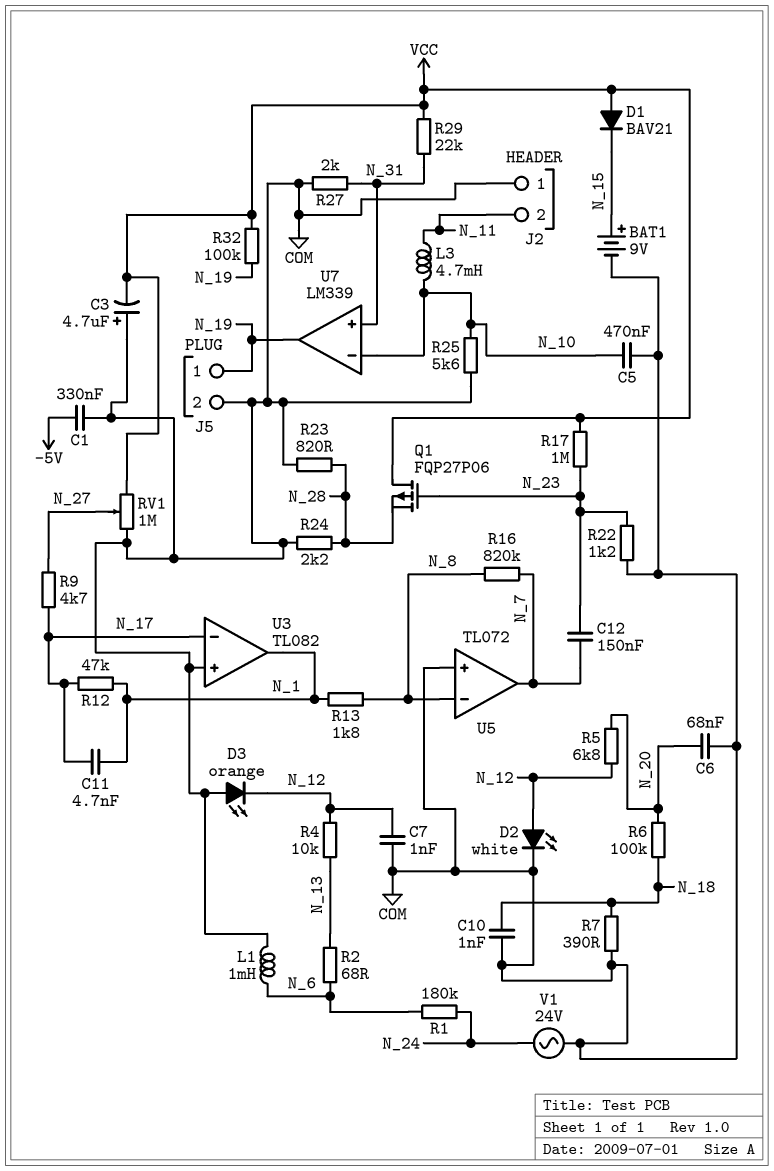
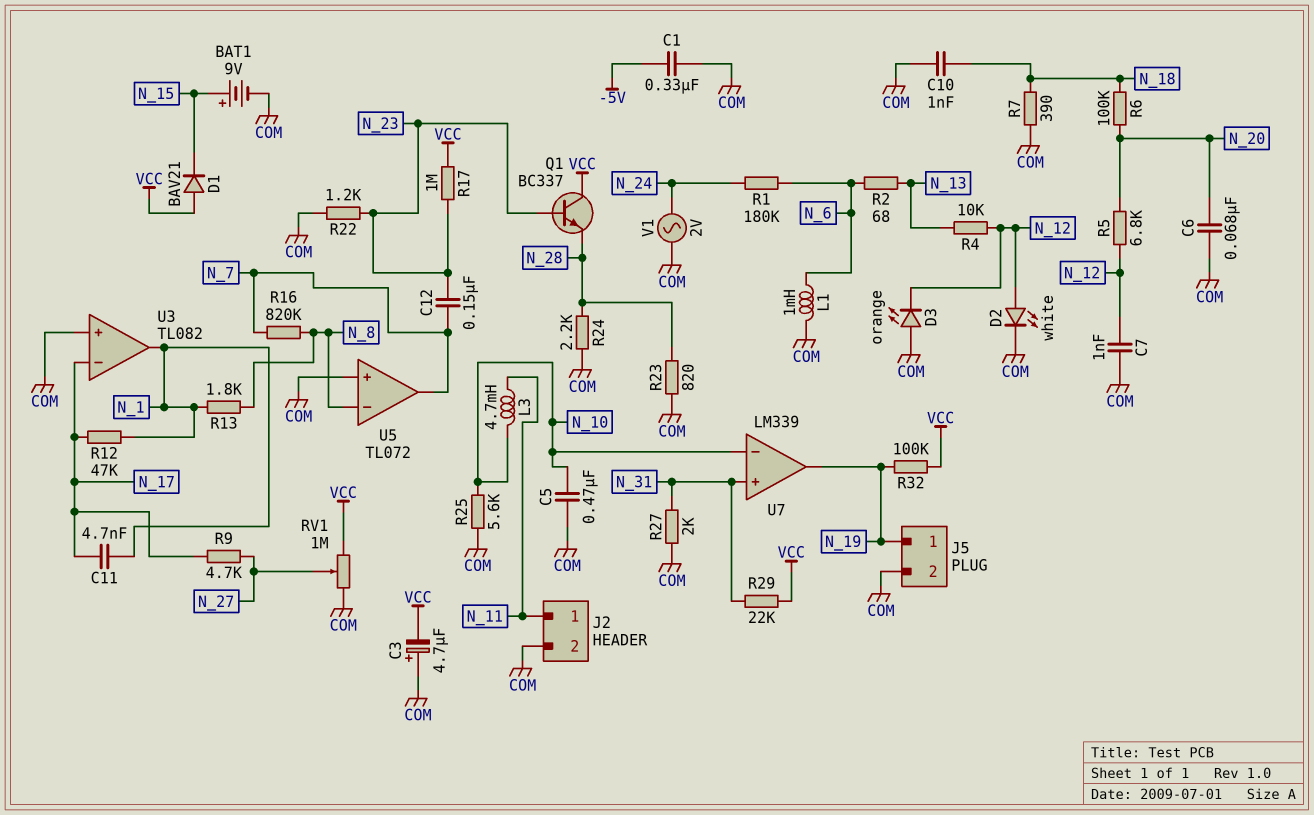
J2 pin 1: COM -> N_11
J2 pin 2: N_11 -> COM
Q1: PMOS FQP27P06 (G N_23, D VCC, S N_28) -> NPN BC337 (B N_23, C VCC, E N_28)
V1: AC 24V (COM, N_24) -> AC 2V (COM, N_24)

